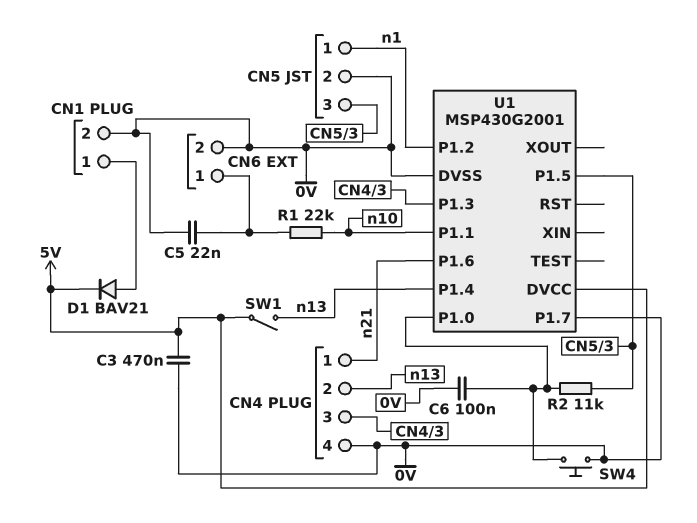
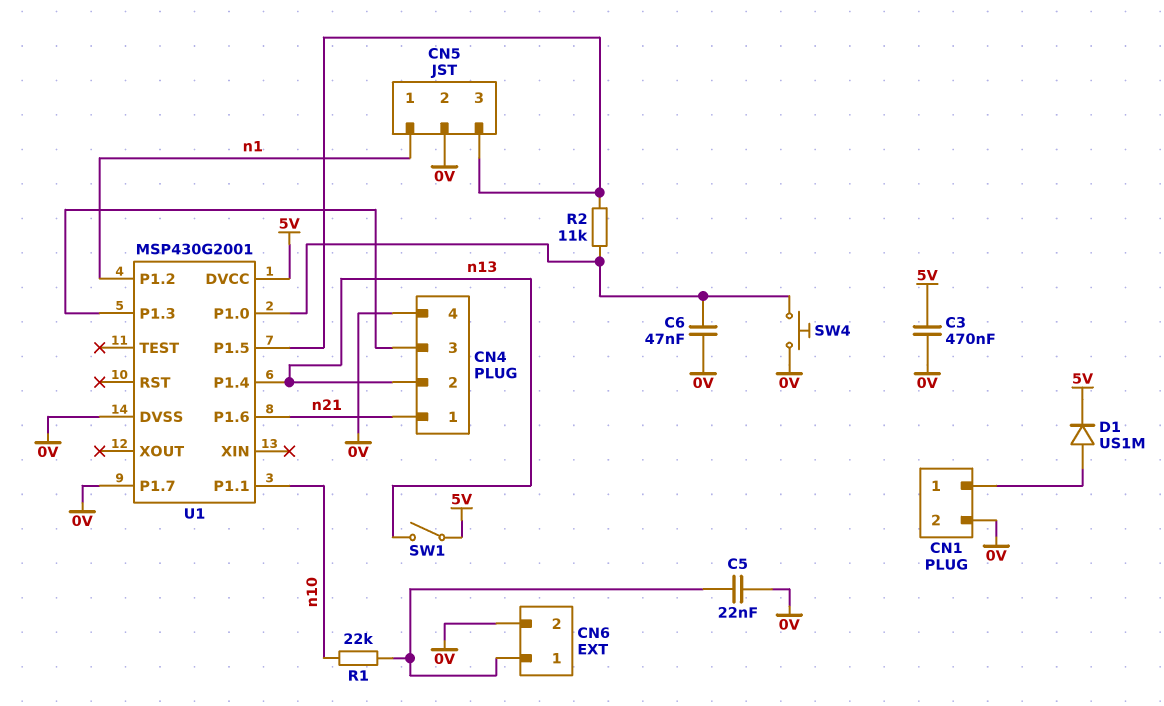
C6: 100nF (0V, U1/P1.0) -> 47nF (0V, U1/P1.0)
D1: diode BAV21 (A CN1/1, K 5V) -> diode US1M (A CN1/1, K 5V)

